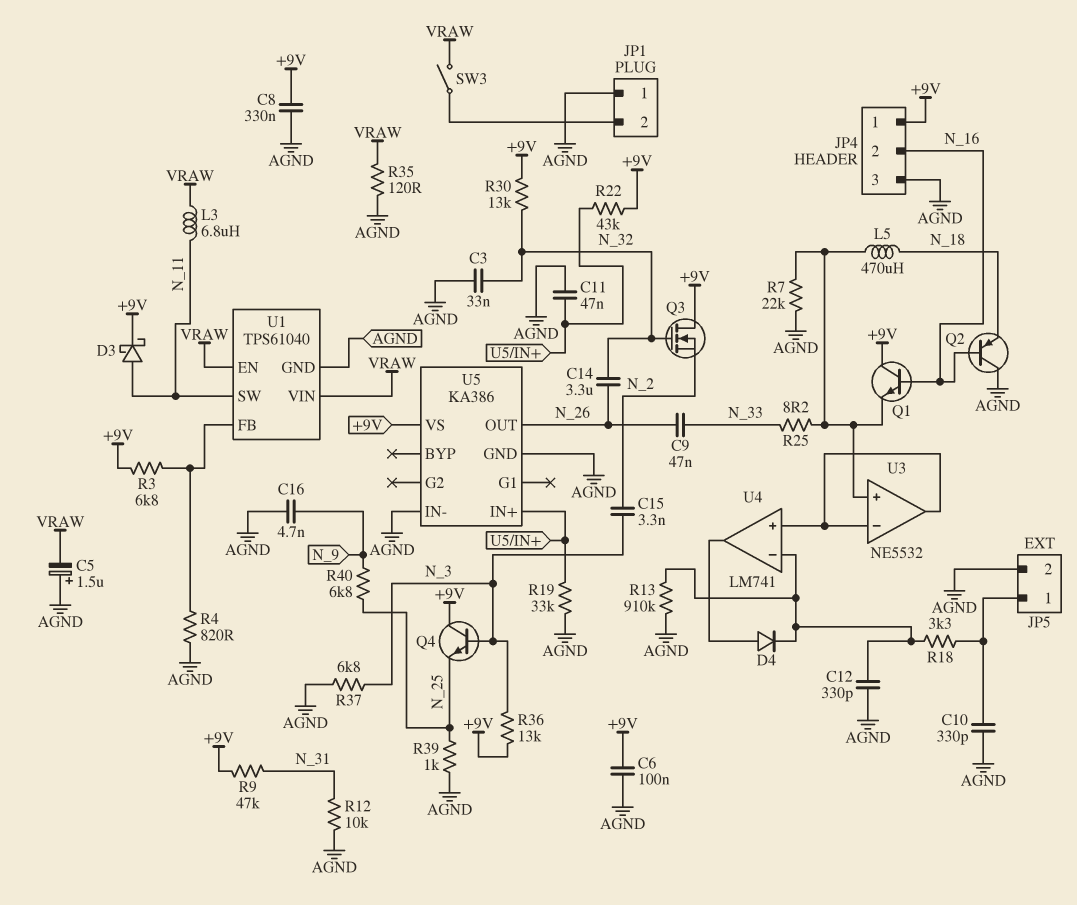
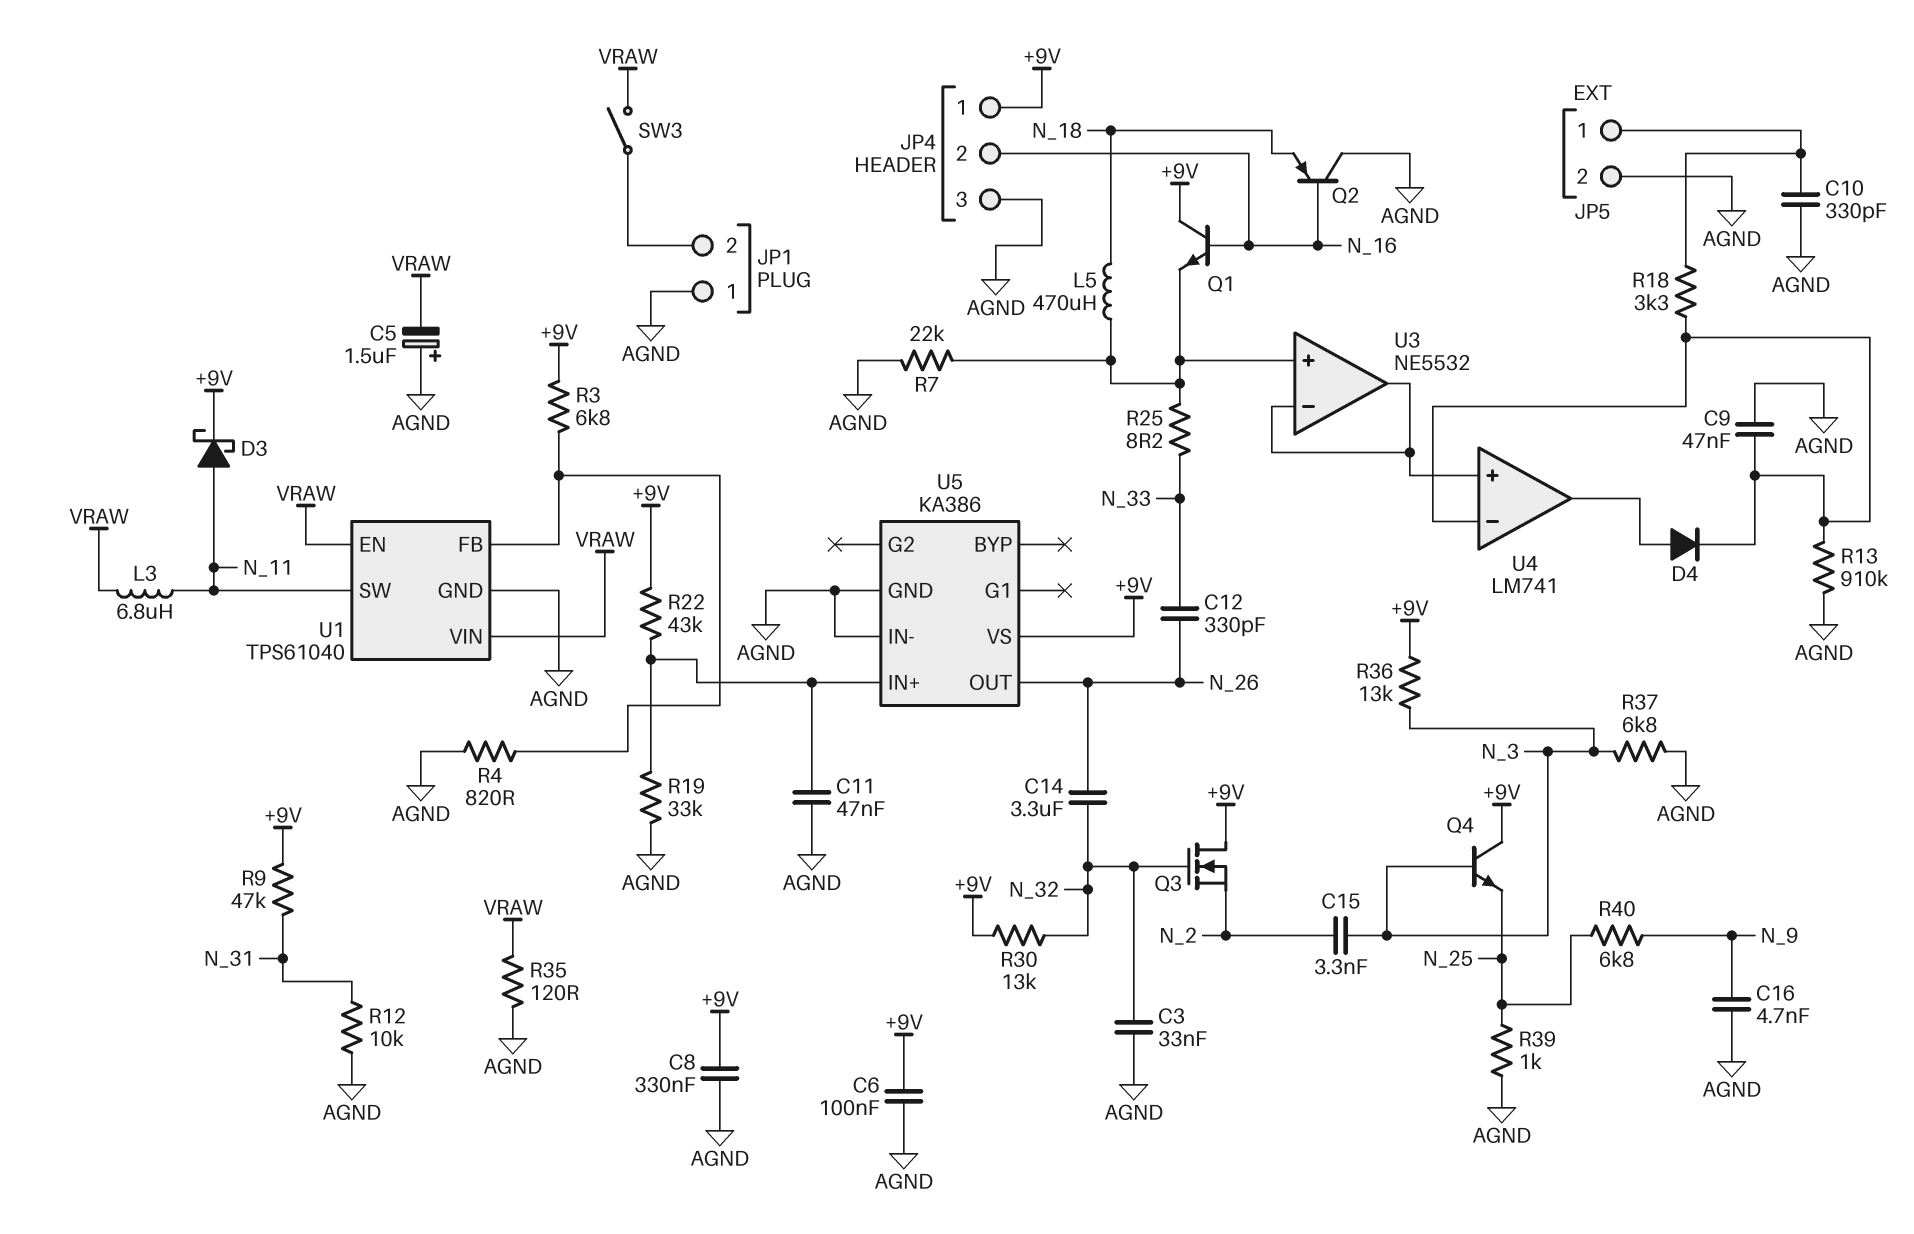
C9: 47nF (N_26, N_33) -> 47nF (AGND, U4/in-)
C12: 330pF (AGND, U4/in-) -> 330pF (N_26, N_33)

